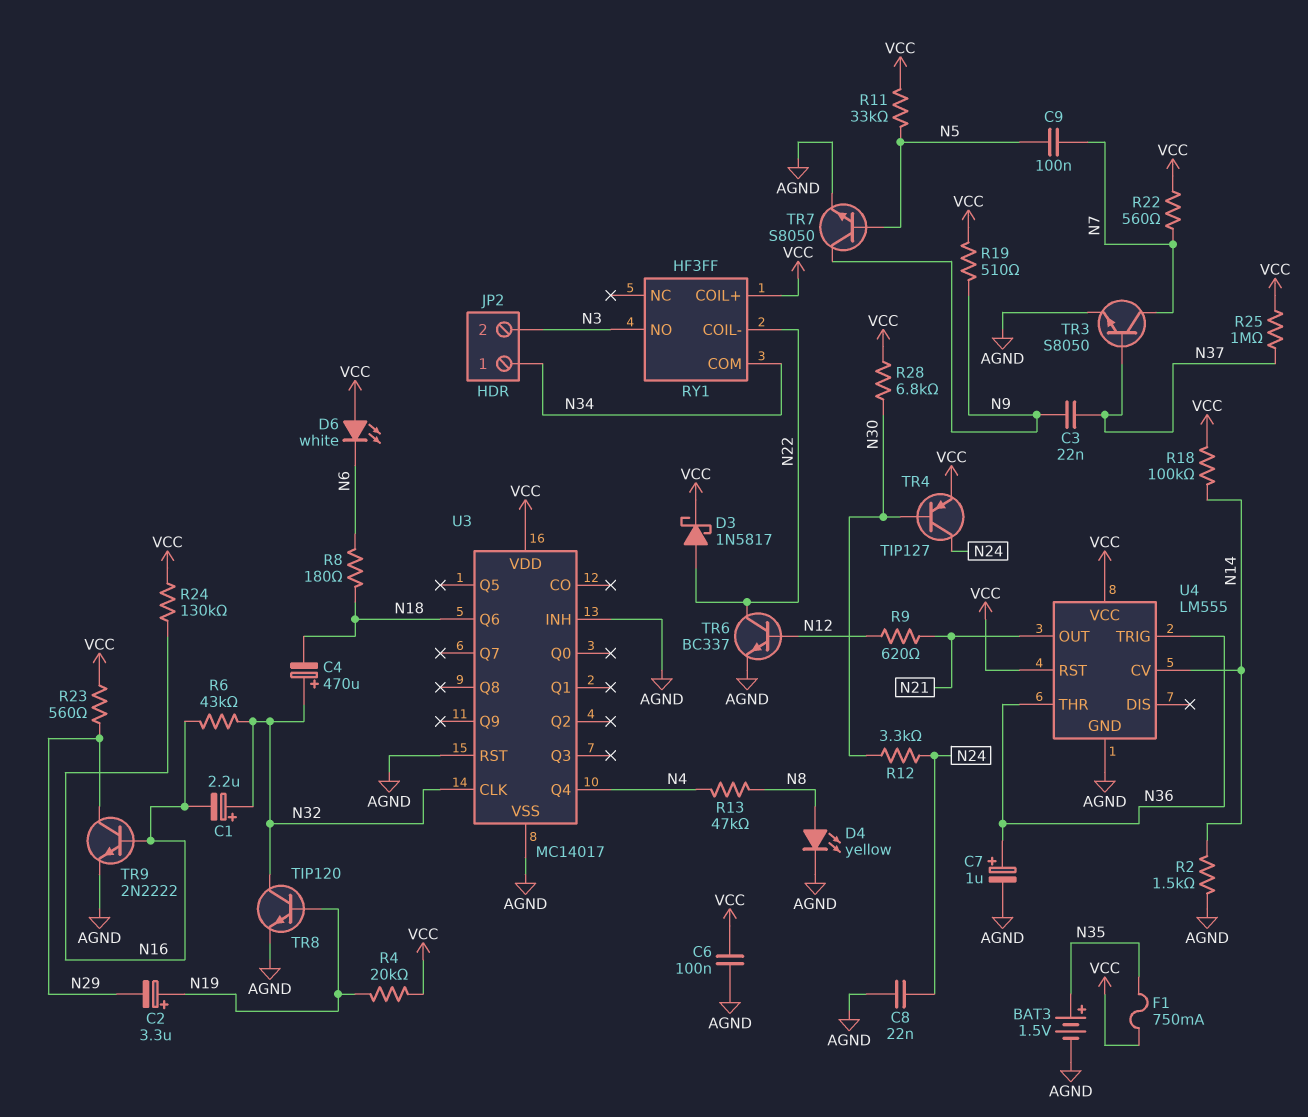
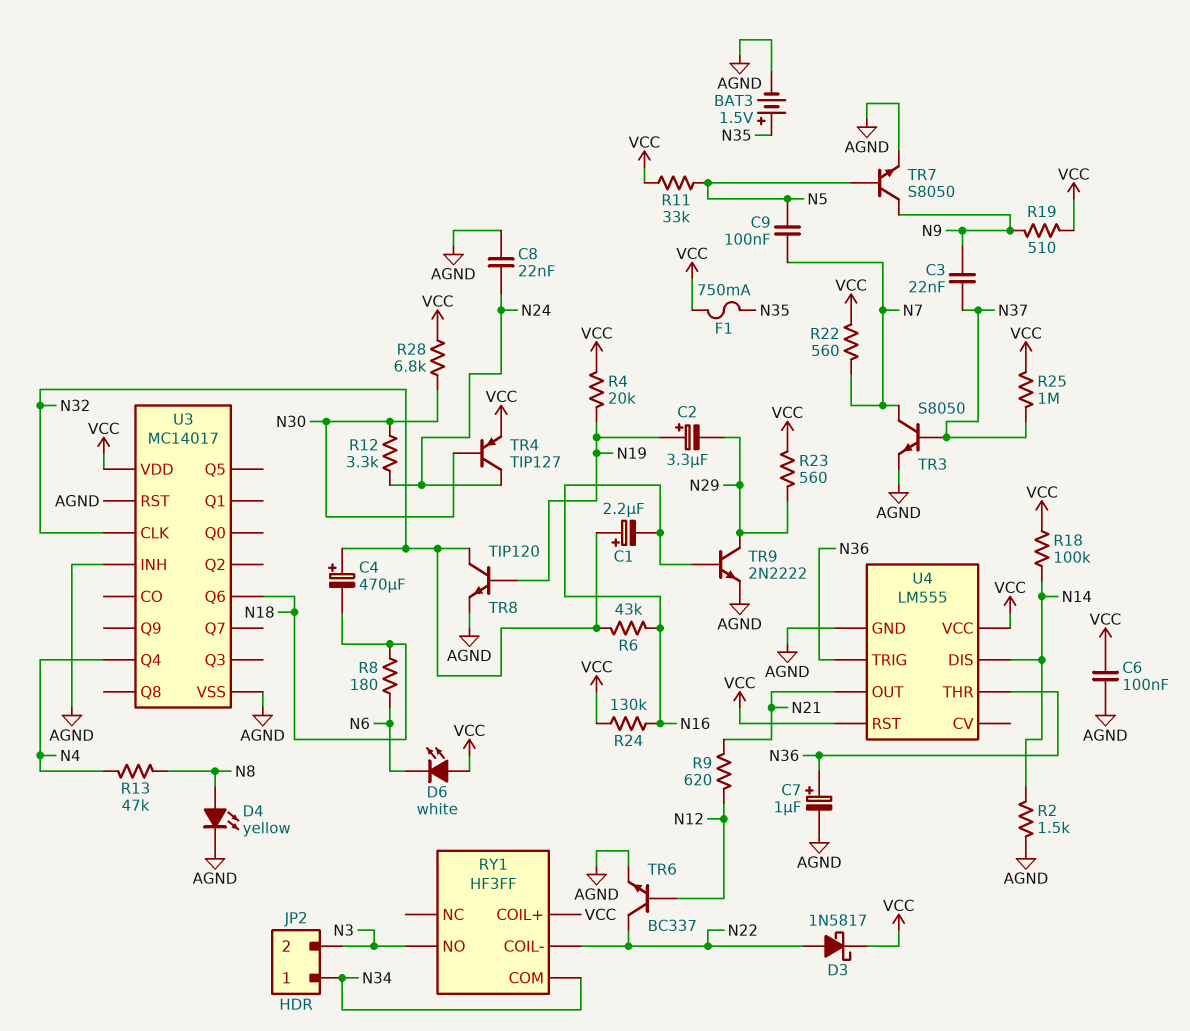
U4 pin CV: N14 -> none
U4 pin DIS: none -> N14

